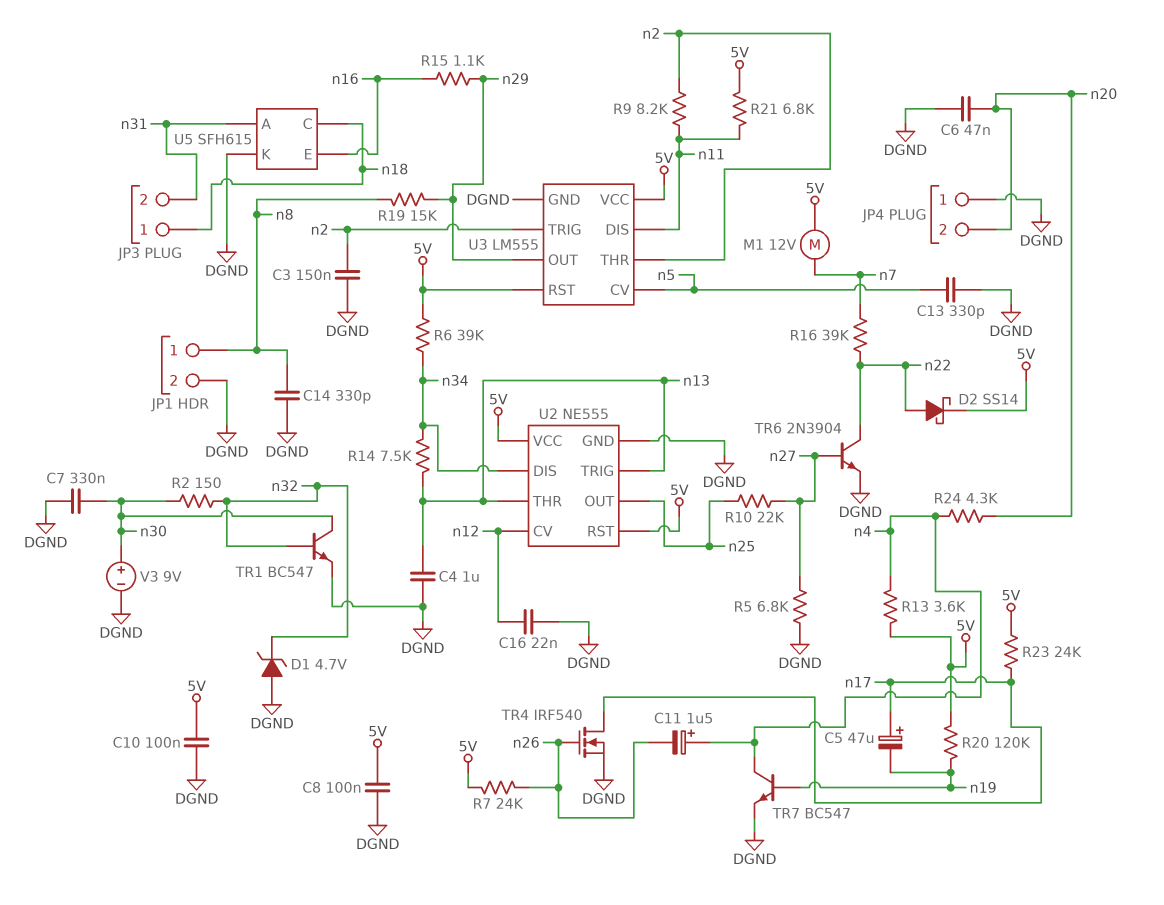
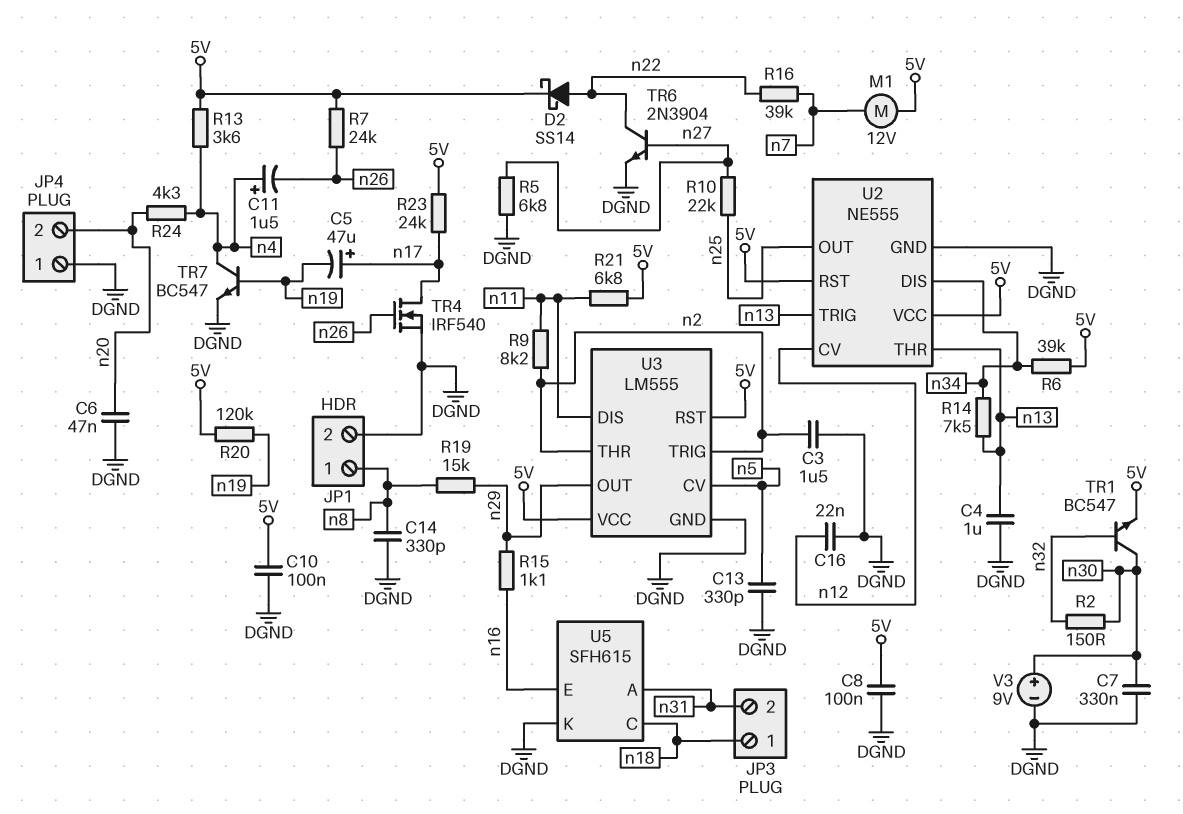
C3: 150nF (DGND, n2) -> 1.5uF (DGND, n2)
D1: zener 4.7V (A DGND, K n32) -> none
TR1: NPN BC547 (B n32, C n30, E DGND) -> NPN BC547 (B n32, C n30, E 5V)

